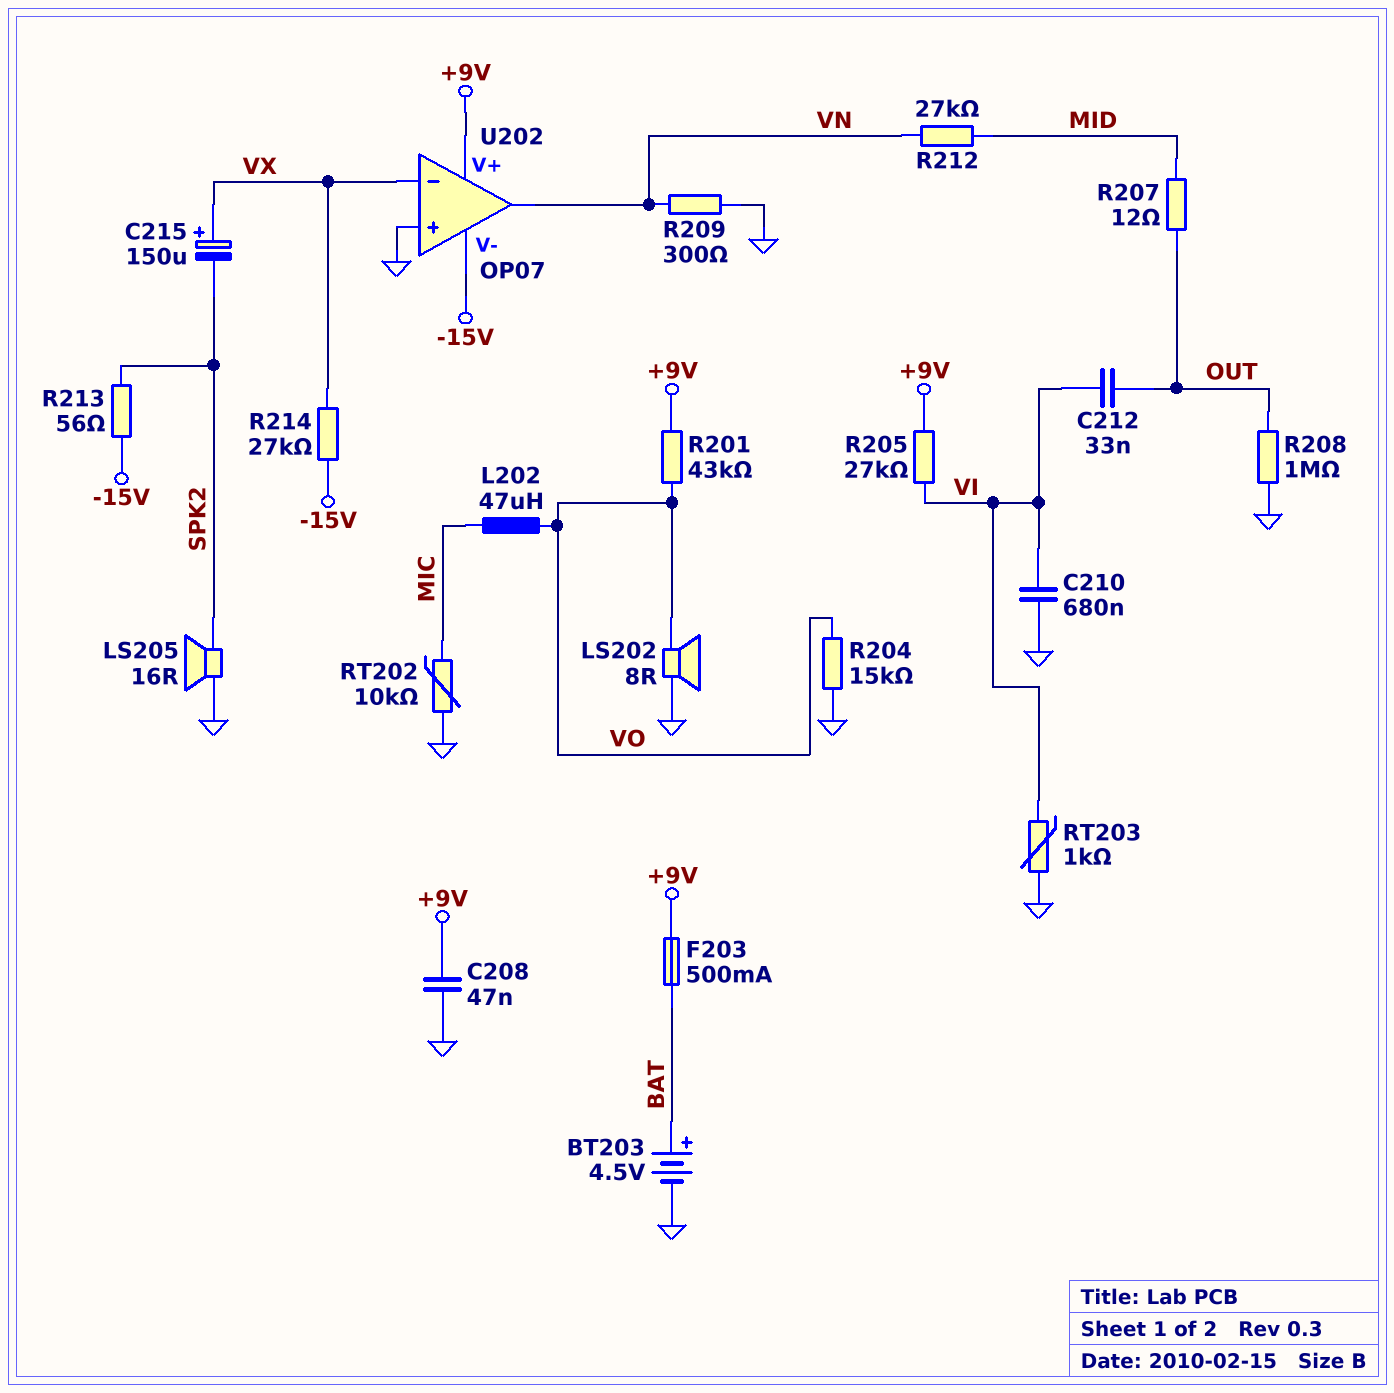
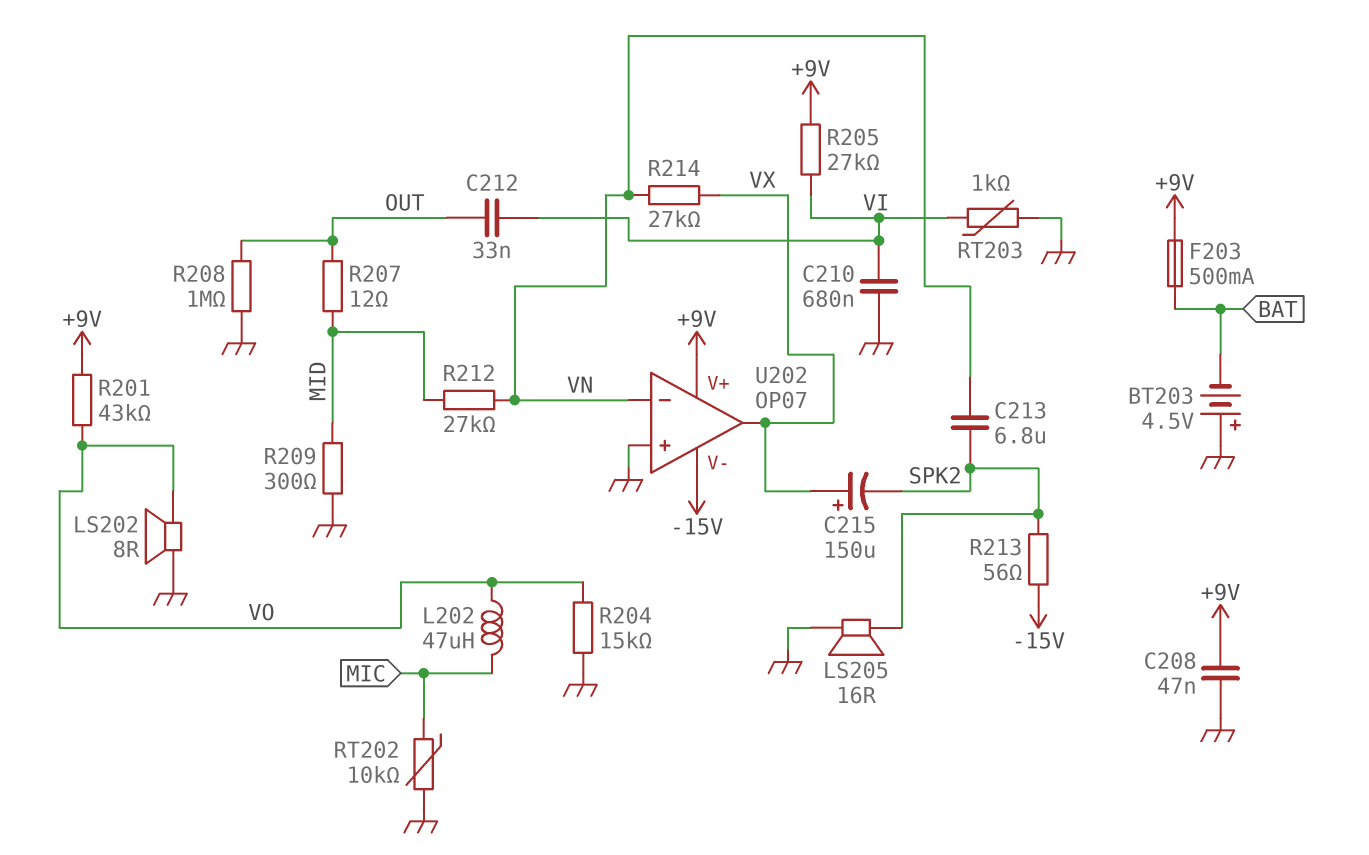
BT203: 4.5V (plus BAT, minus GND) -> 4.5V (plus GND, minus BAT)
C213: none -> 6.8uF (SPK2, VN)
R209: 300 (GND, VN) -> 300 (GND, MID)
R214: 27k (-15V, VX) -> 27k (VN, VX)
U202 pin in-: VX -> VN
U202 pin out: VN -> VX

